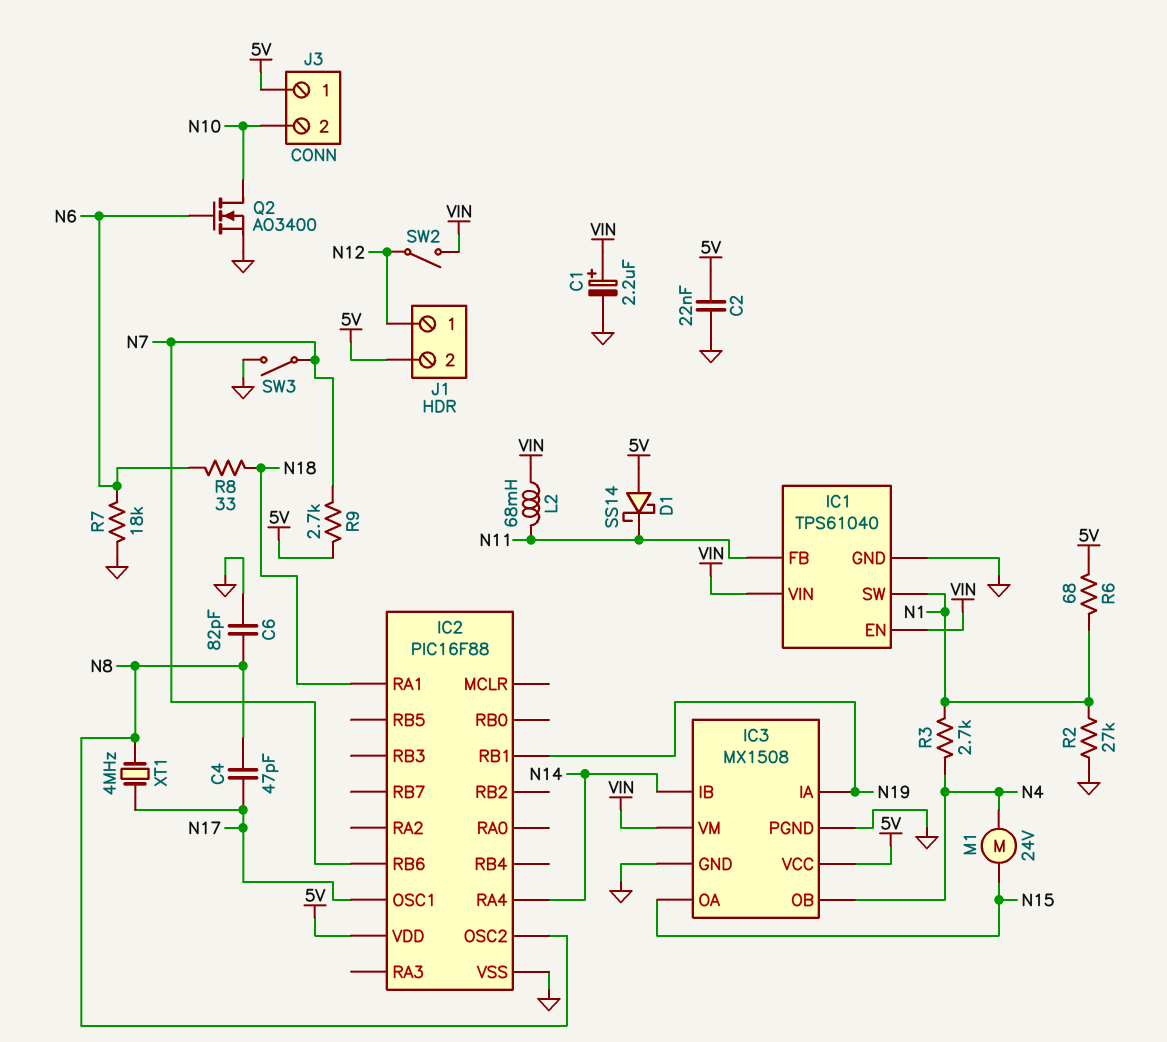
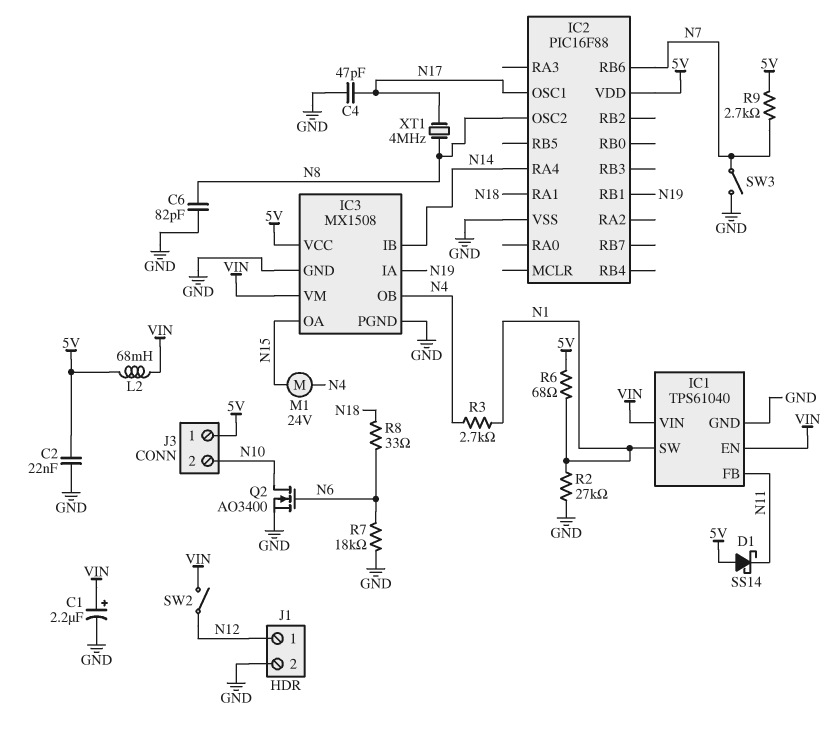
C4: 47pF (N8, N17) -> 47pF (GND, N17)
J1 pin 2: 5V -> GND
L2: 68mH (N11, VIN) -> 68mH (5V, VIN)

